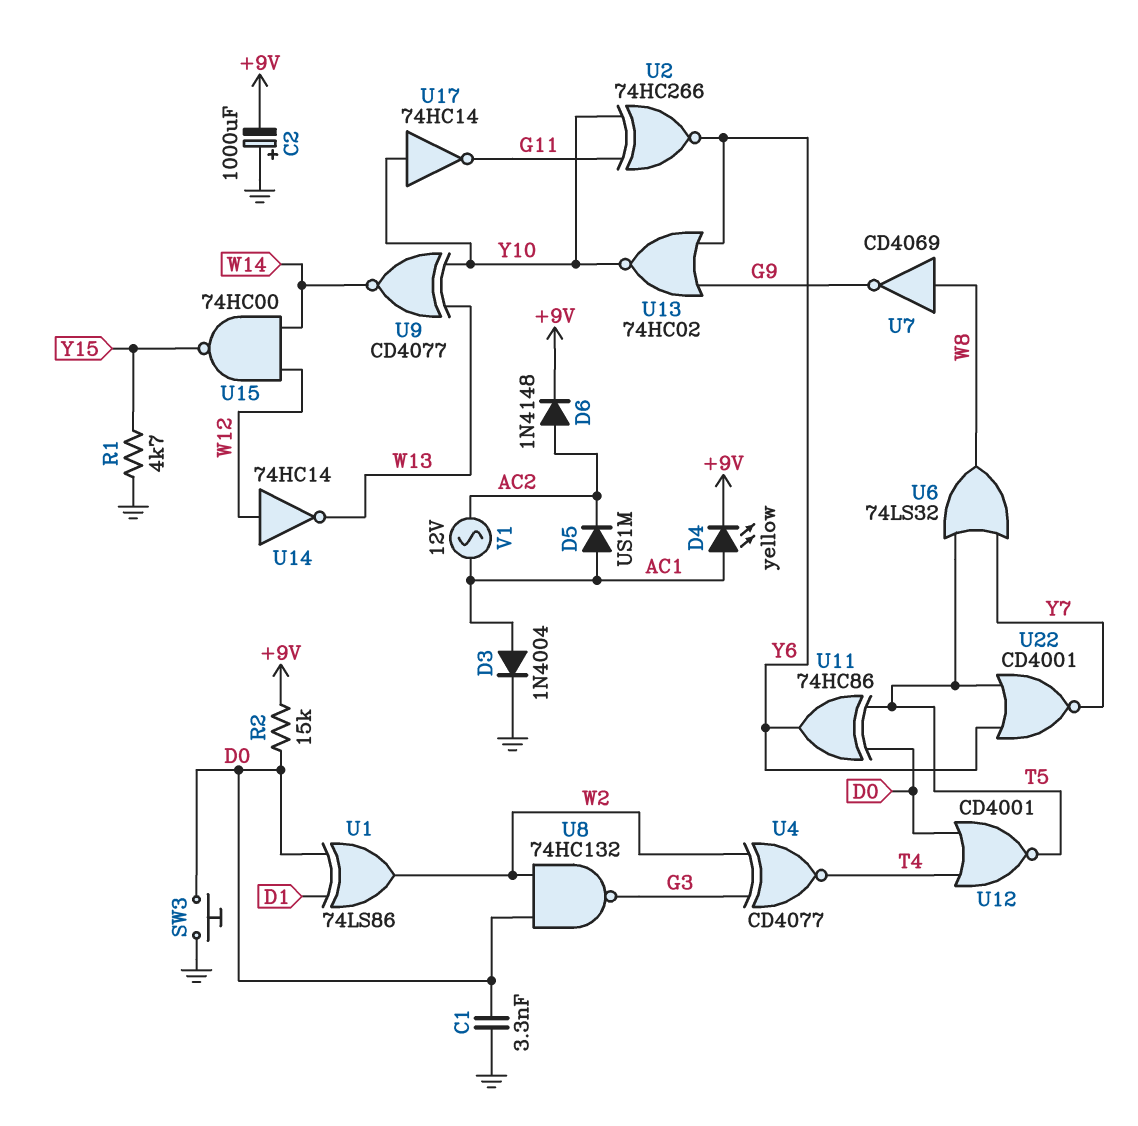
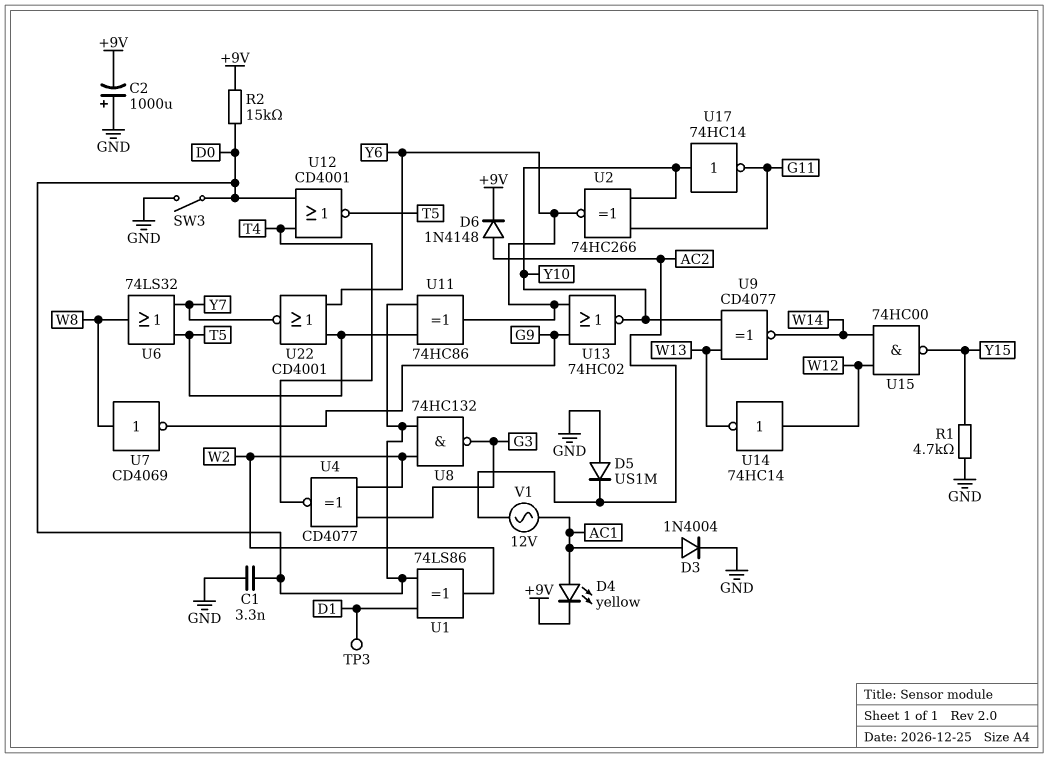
D5: diode US1M (A AC1, K AC2) -> diode US1M (A GND, K AC2)
SW3: button (D0, GND) -> switch (D0, GND)
TP3: none -> test point (D1)

